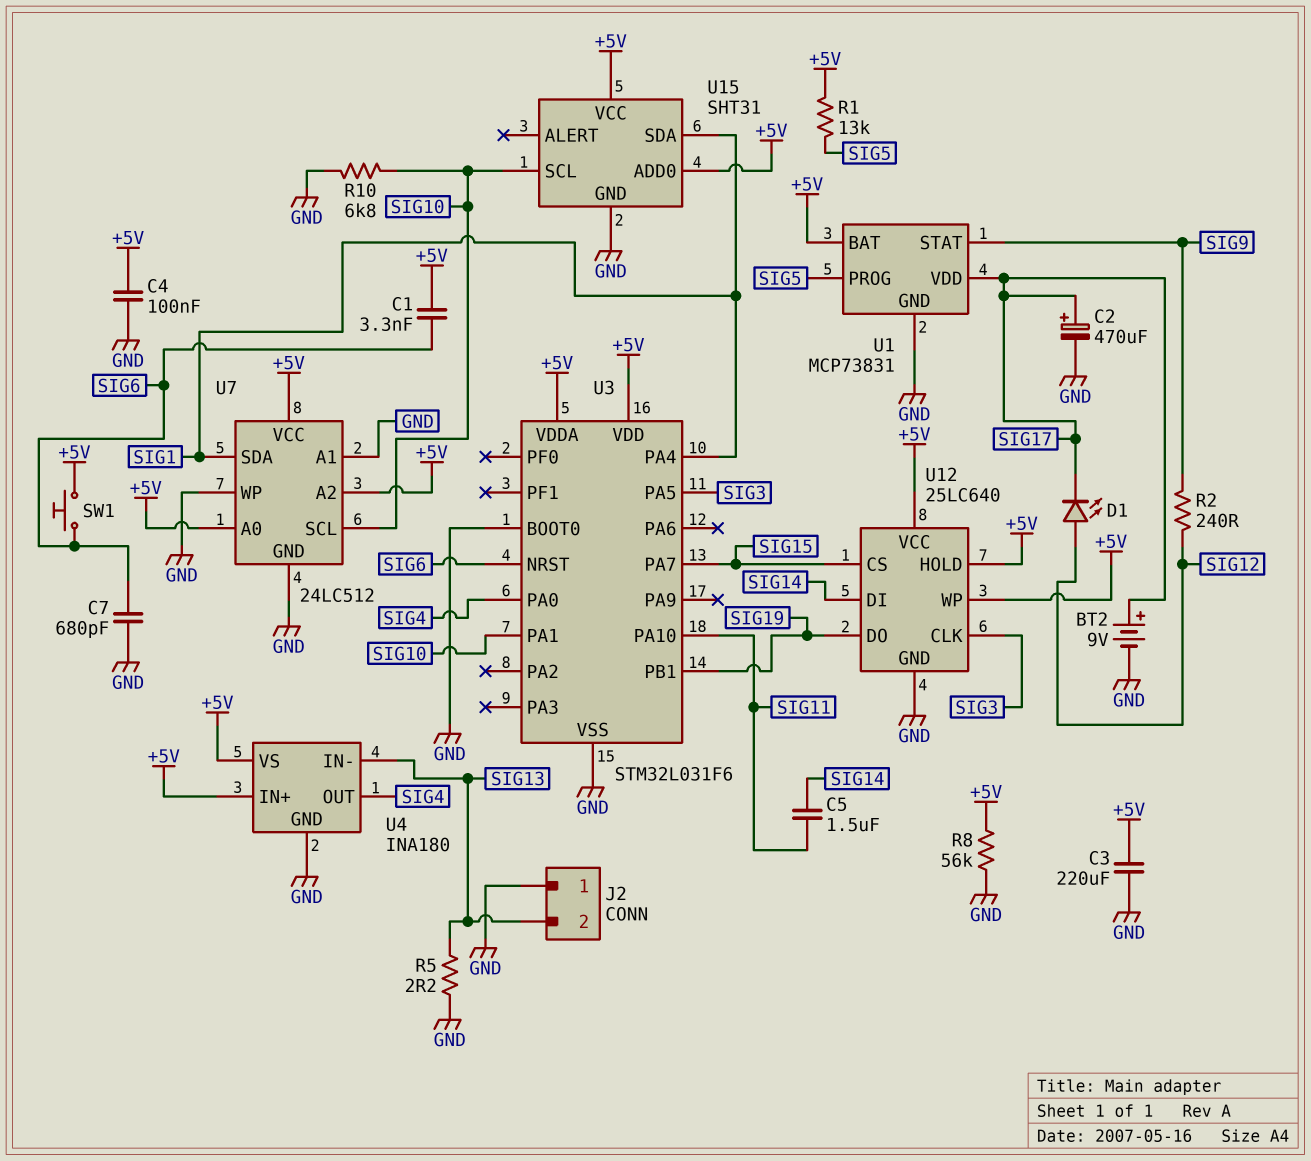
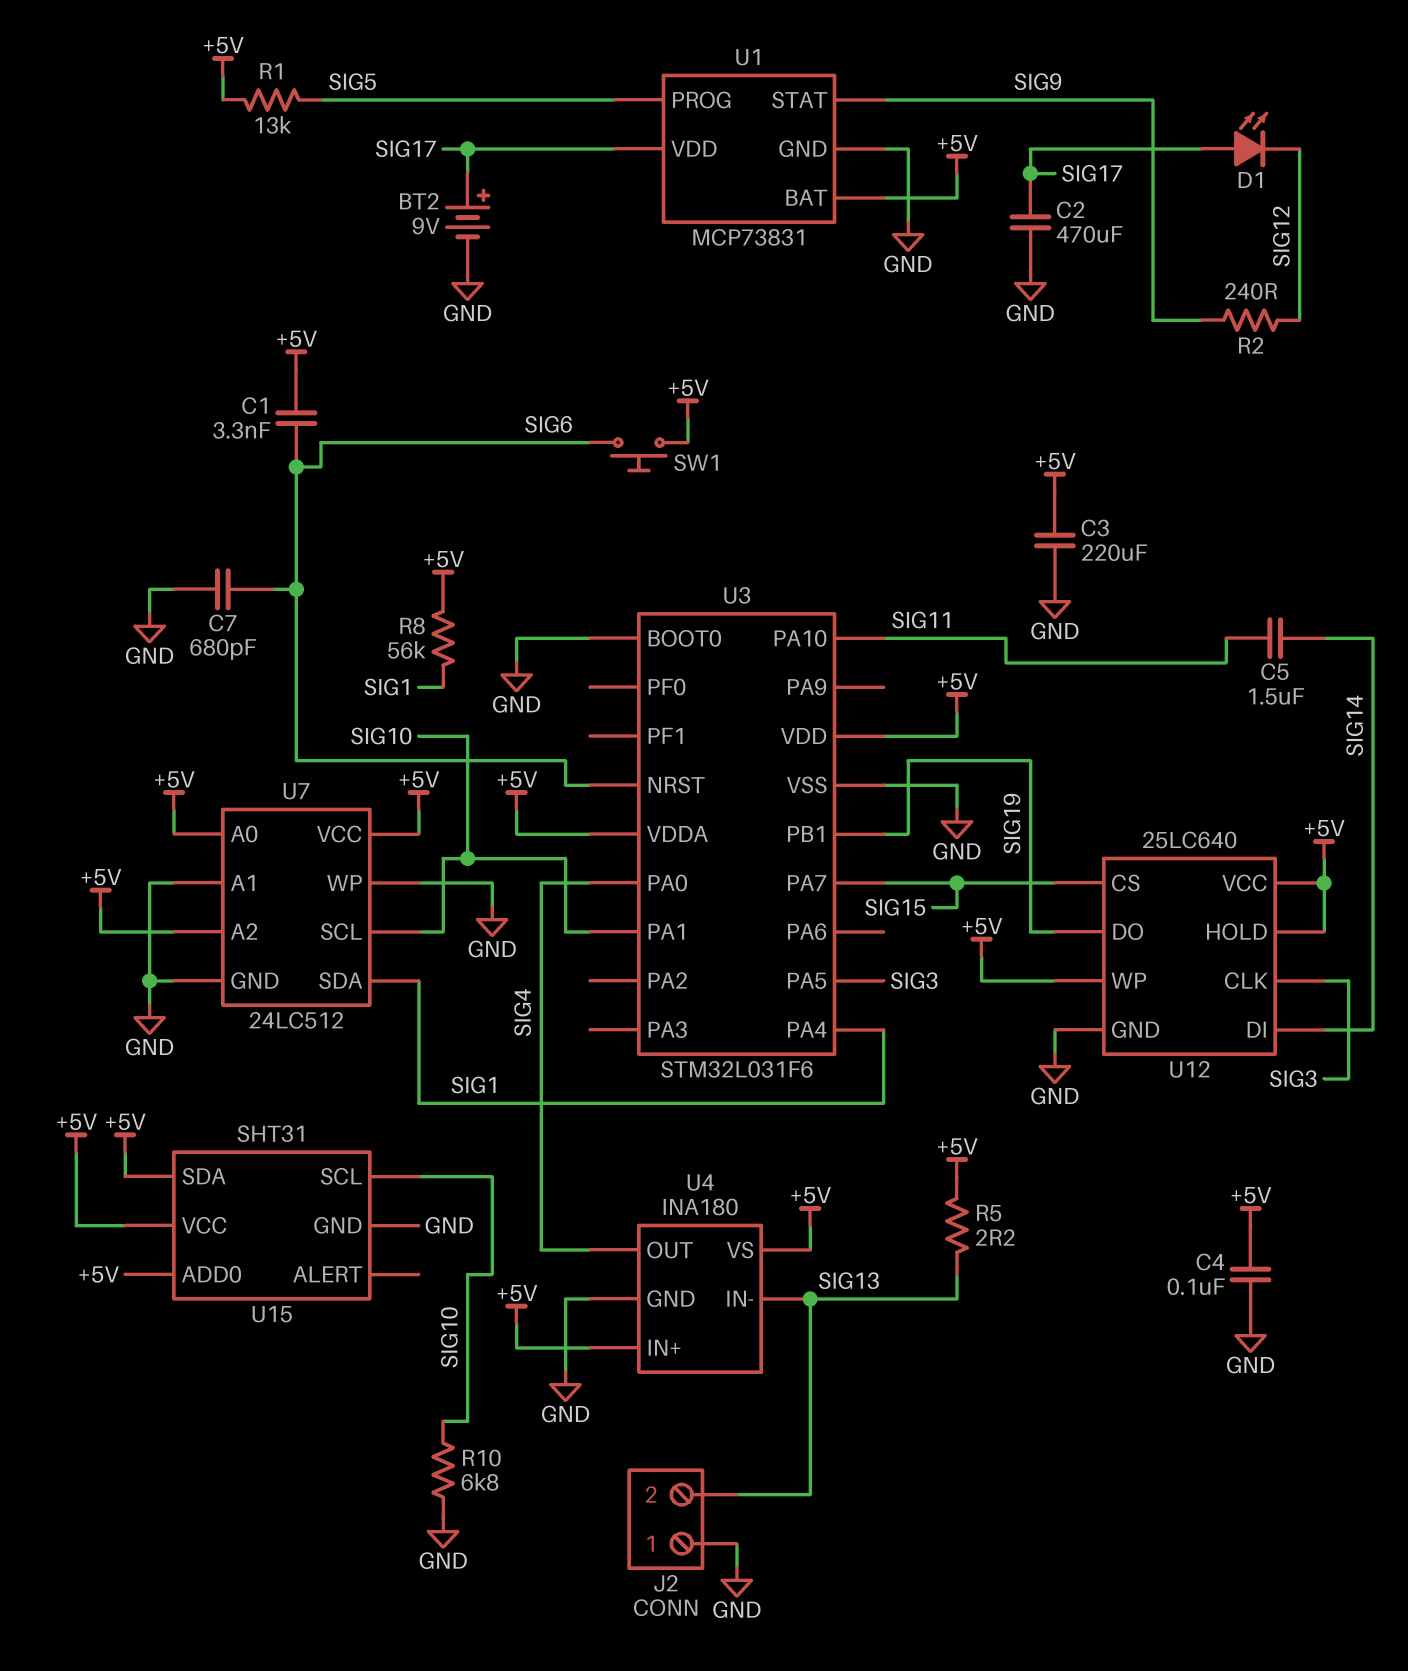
C2: 470uF (plus SIG17, minus GND) -> 470uF (GND, SIG17)
D1: LED (A SIG12, K SIG17) -> LED (A SIG17, K SIG12)
R5: 2.2 (GND, SIG13) -> 2.2 (+5V, SIG13)
R8: 56k (+5V, GND) -> 56k (+5V, SIG1)
U15 pin SDA: SIG1 -> +5V

